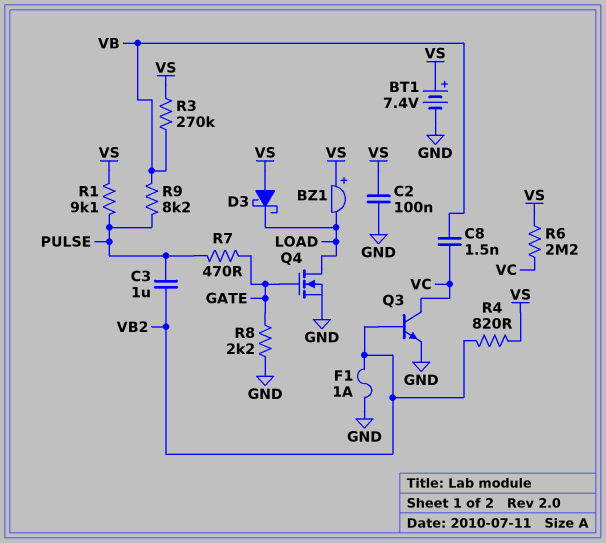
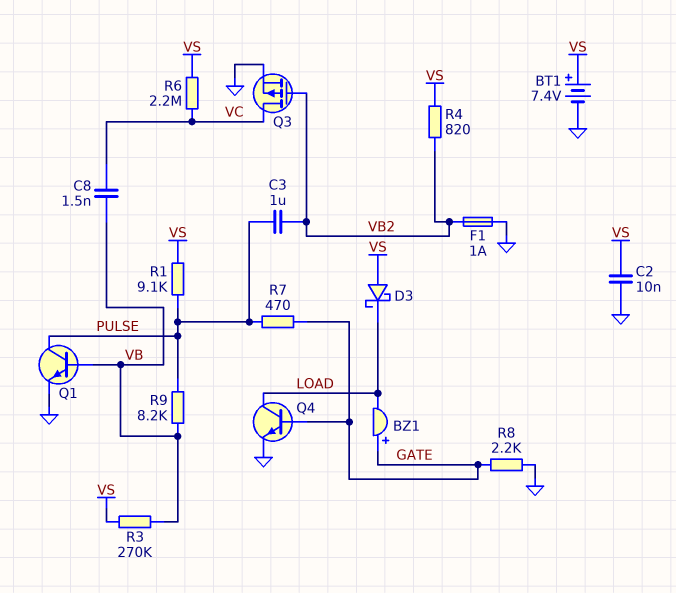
BZ1: buzzer (plus VS, minus LOAD) -> buzzer (plus GATE, minus LOAD)
C2: 100nF (GND, VS) -> 10nF (GND, VS)
Q1: none -> NPN (B VB, C PULSE, E GND)
Q3: NPN (B VB2, C VC, E GND) -> PMOS (G VB2, D VC, S GND)
Q4: NMOS (G GATE, D LOAD, S GND) -> NPN (B GATE, C LOAD, E GND)

